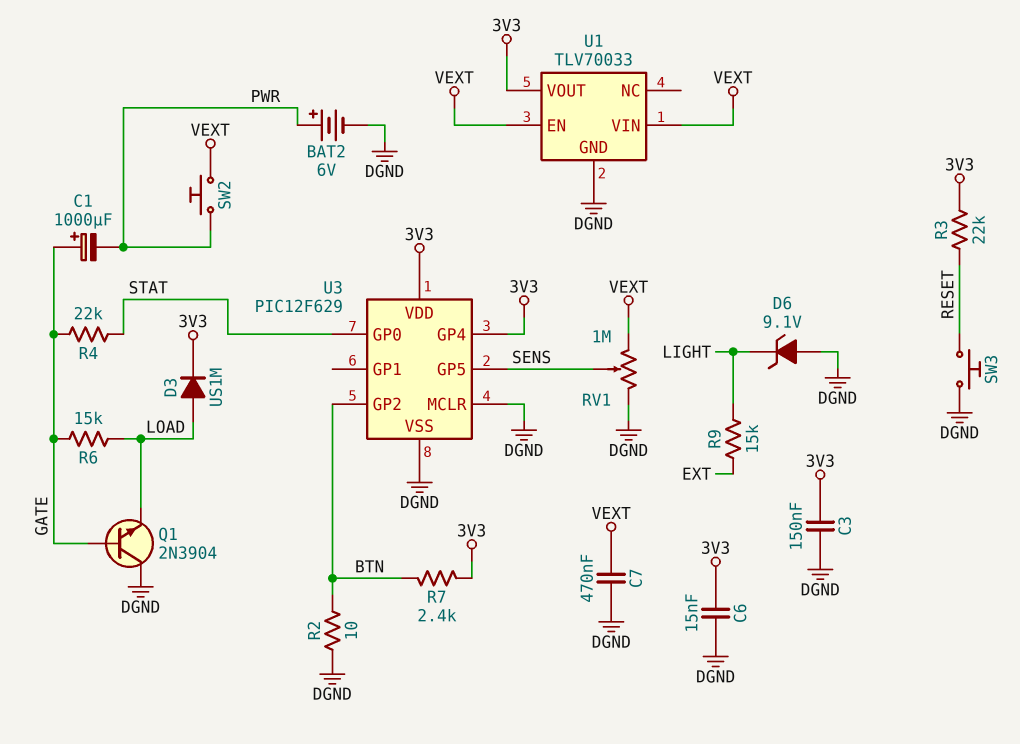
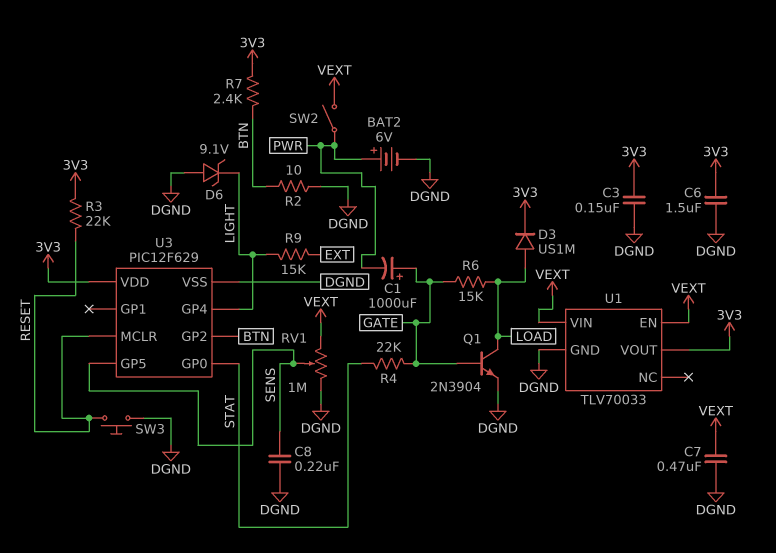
C6: 15nF (3V3, DGND) -> 1.5uF (3V3, DGND)
C8: none -> 220nF (DGND, SENS)
Q1: NPN 2N3904 (B GATE, C DGND, E LOAD) -> NPN 2N3904 (B GATE, C LOAD, E DGND)
SW2: button (PWR, VEXT) -> switch (PWR, VEXT)
U3 pin GP4: 3V3 -> LIGHT
U3 pin MCLR: DGND -> RESET

